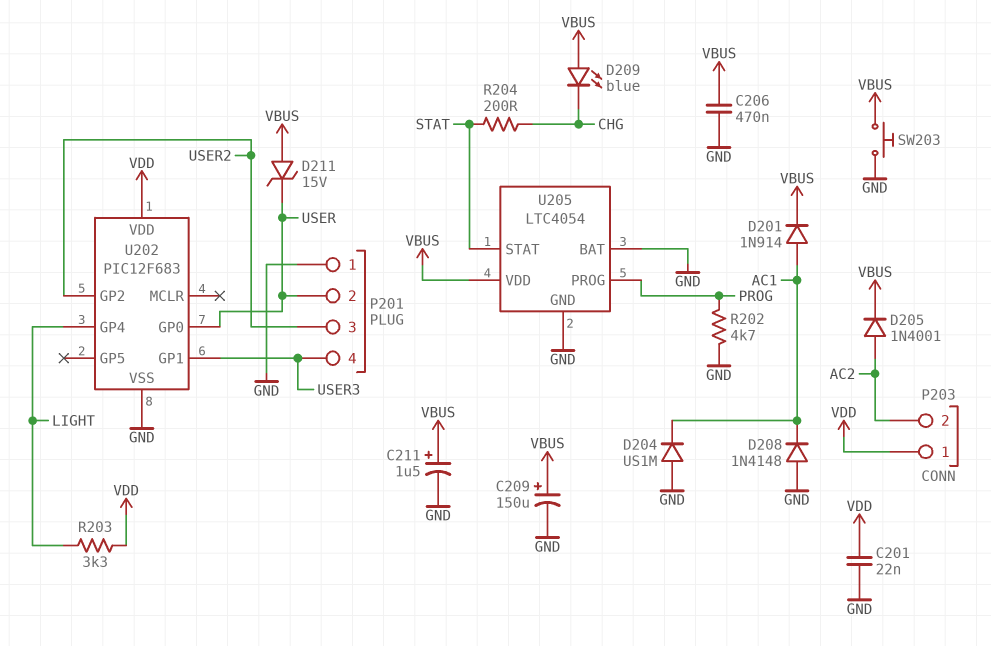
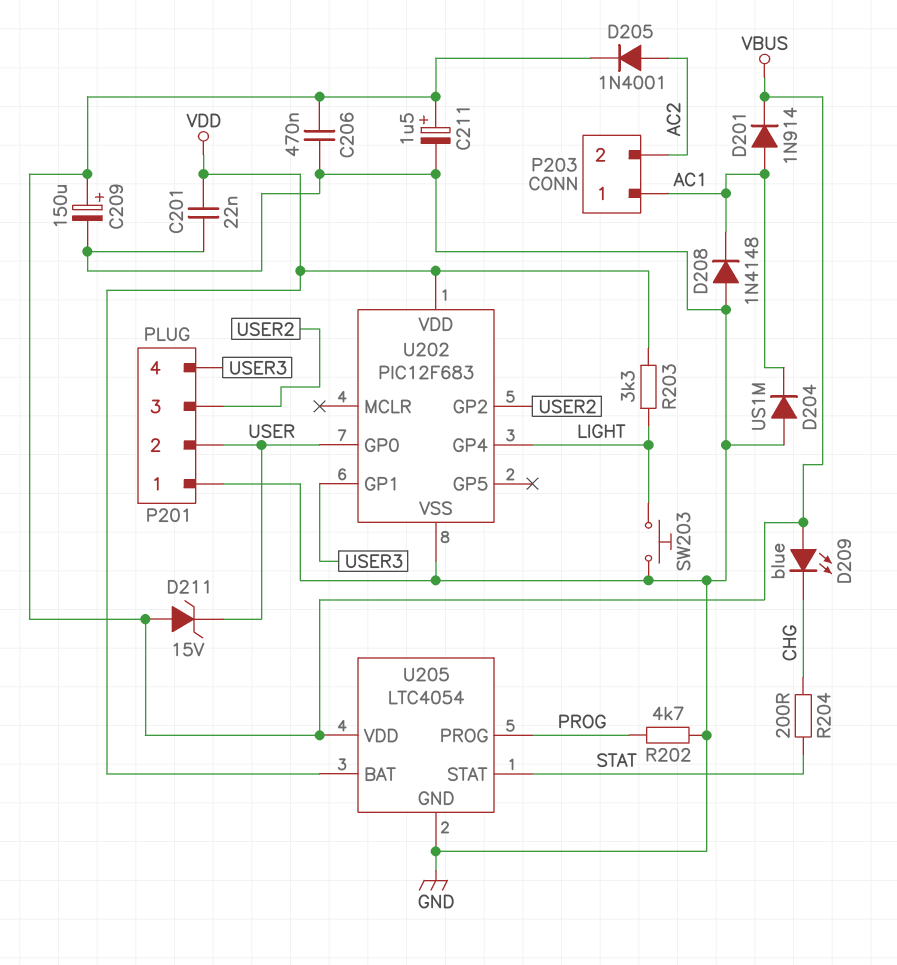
P203 pin 1: VDD -> AC1
SW203: button (GND, VBUS) -> button (GND, LIGHT)
U205 pin BAT: GND -> VDD

